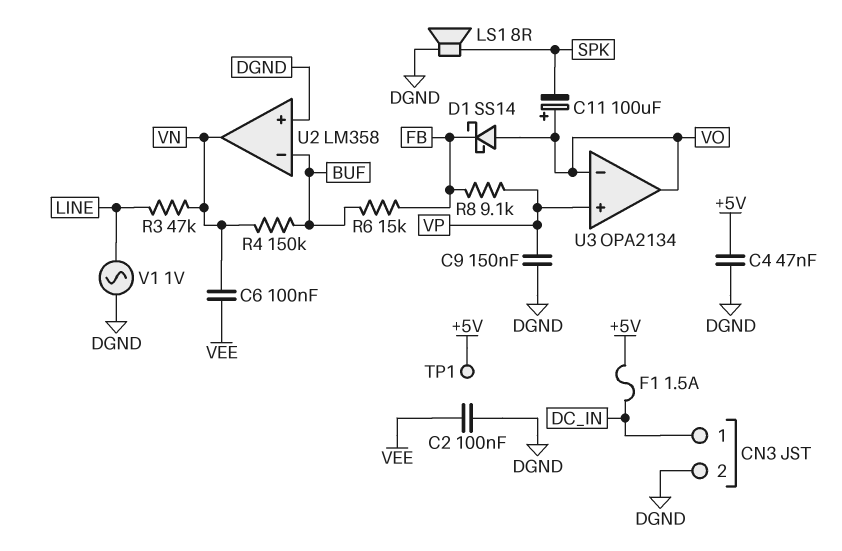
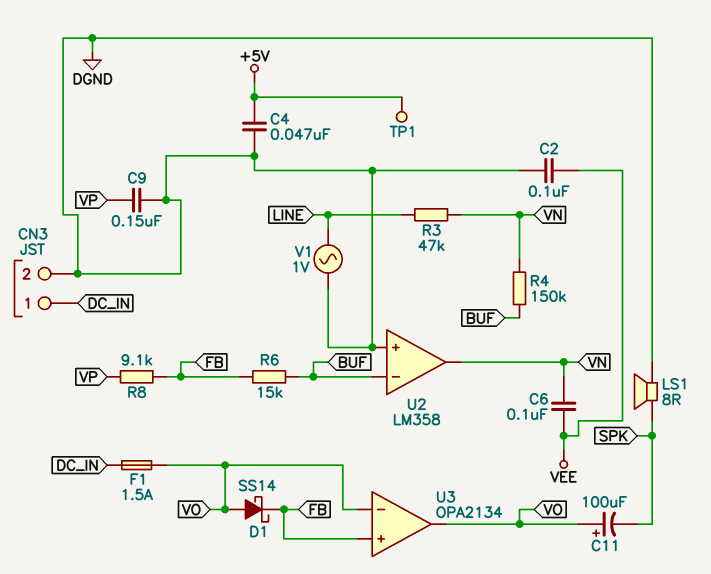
F1: 1.5A (+5V, DC_IN) -> 1.5A (DC_IN, VO)
U3 pin in+: VP -> FB

